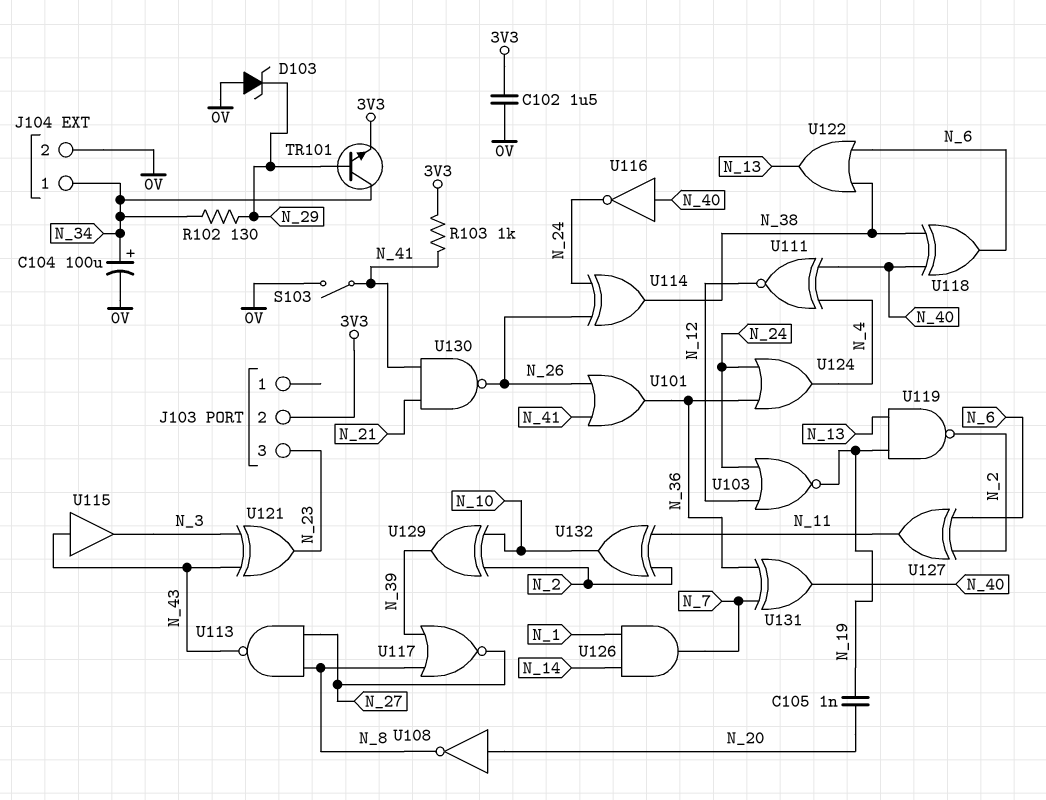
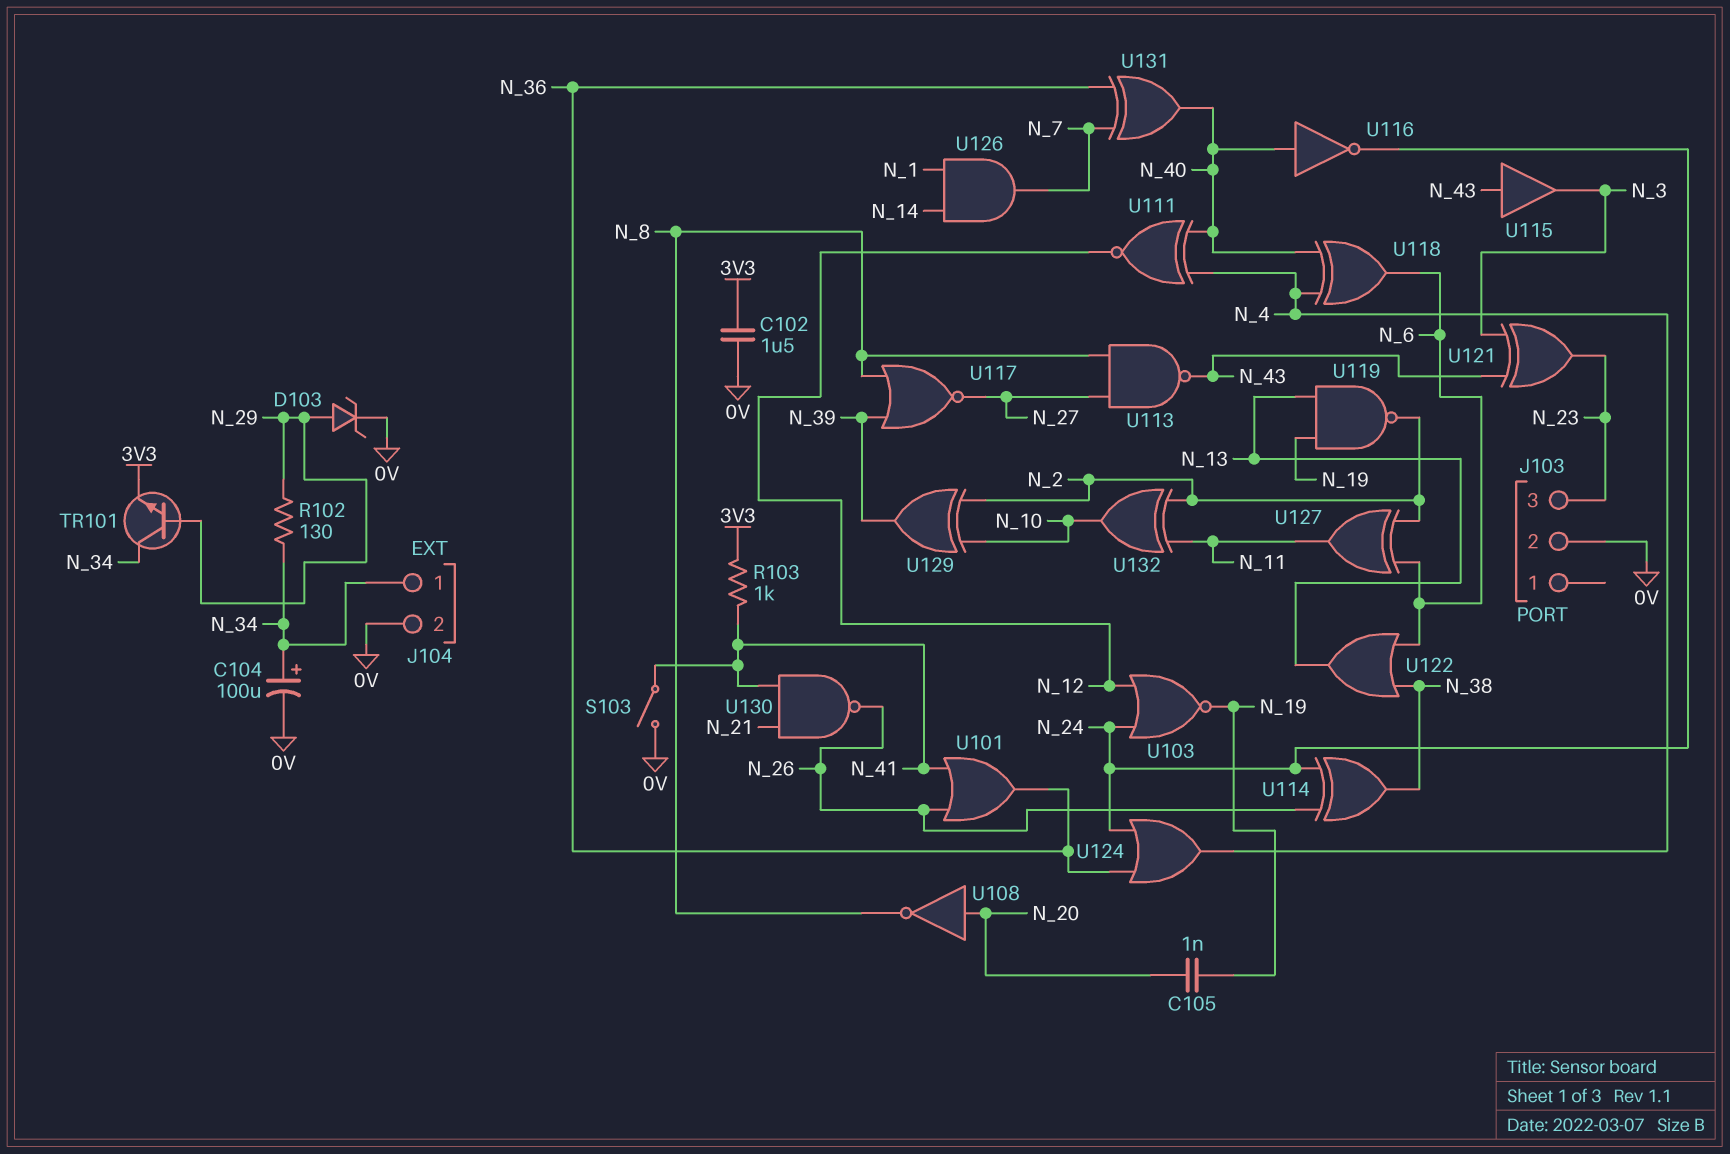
D103: zener (A 0V, K N_29) -> zener (A N_29, K 0V)
J103 pin 2: 3V3 -> 0V
U118: XOR (in N_38, in N_40, out N_6) -> XOR (in N_4, in N_40, out N_6)

